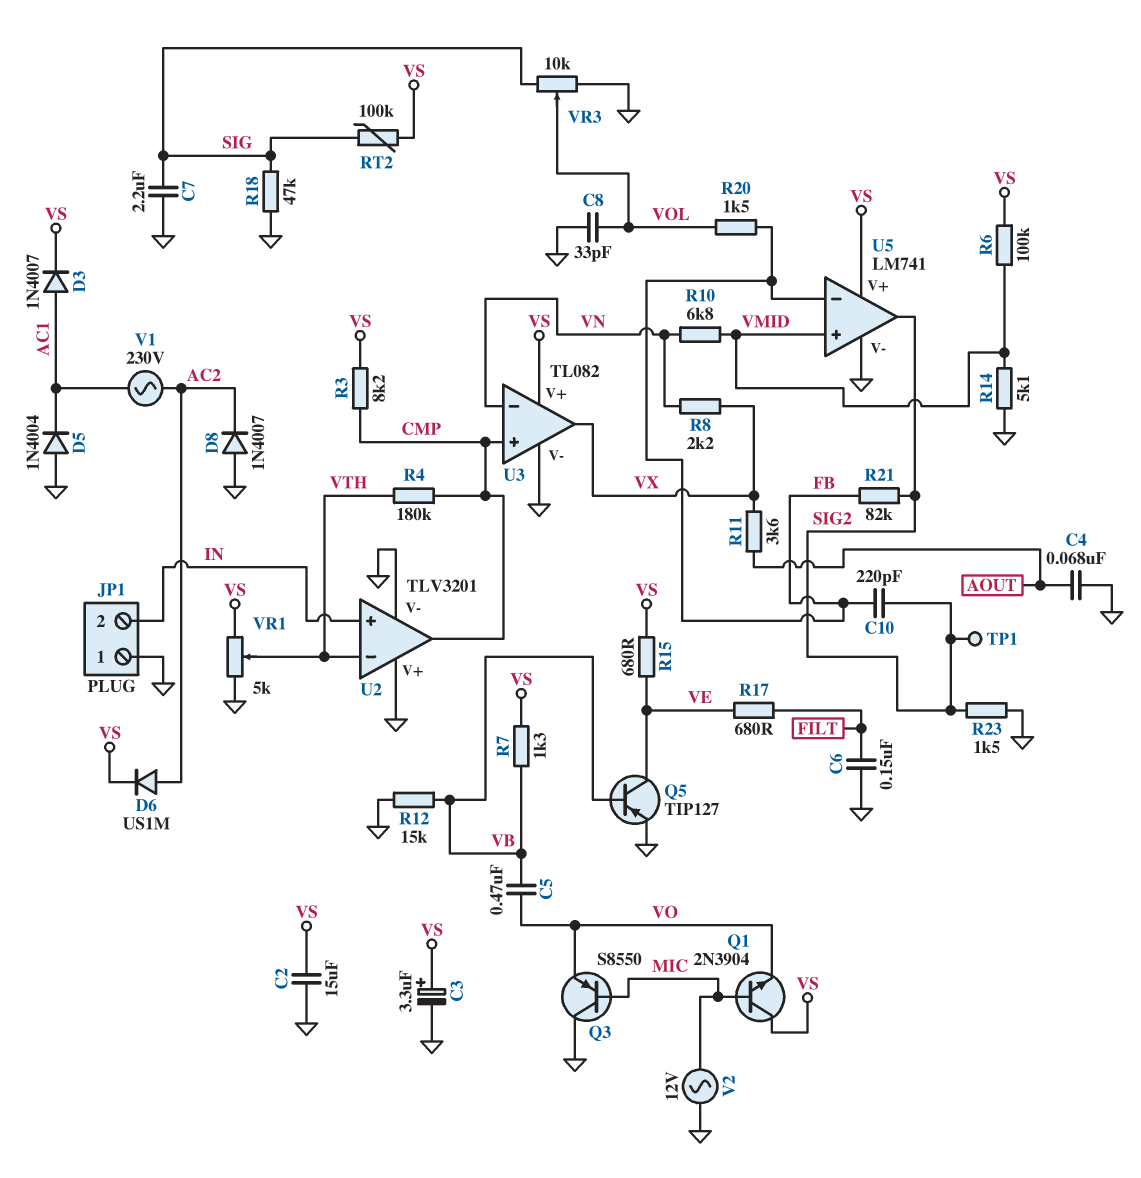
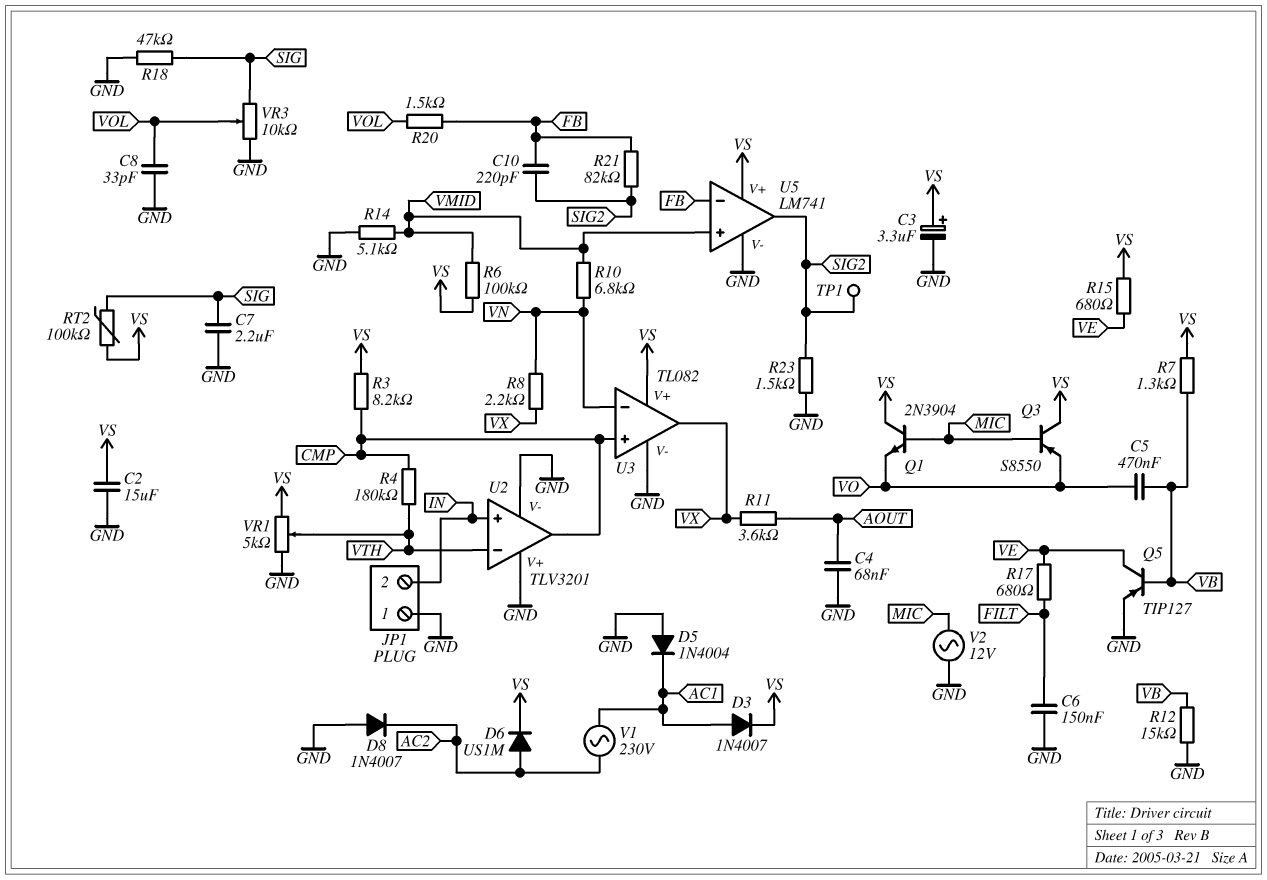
Q3: PNP S8550 (B MIC, C GND, E VO) -> PNP S8550 (B MIC, C VS, E VO)

